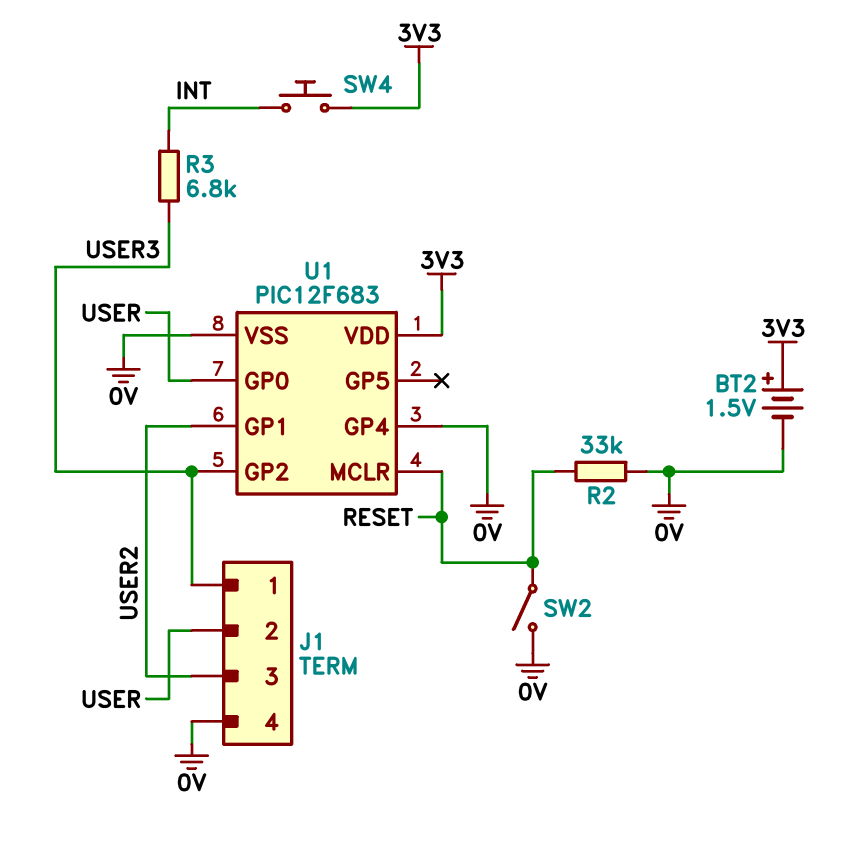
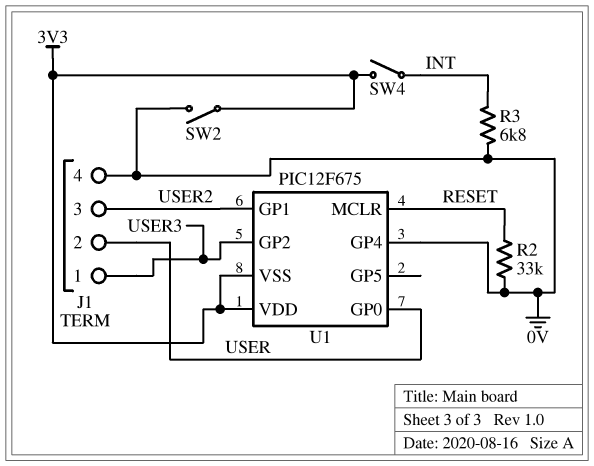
BT2: 1.5V (plus 3V3, minus 0V) -> none
R3: 6.8k (INT, USER3) -> 6.8k (0V, INT)
SW2: switch (0V, RESET) -> switch (0V, 3V3)
SW4: button (3V3, INT) -> switch (3V3, INT)
U1: PIC12F683 -> PIC12F675
U1 pin VSS: 0V -> 3V3

